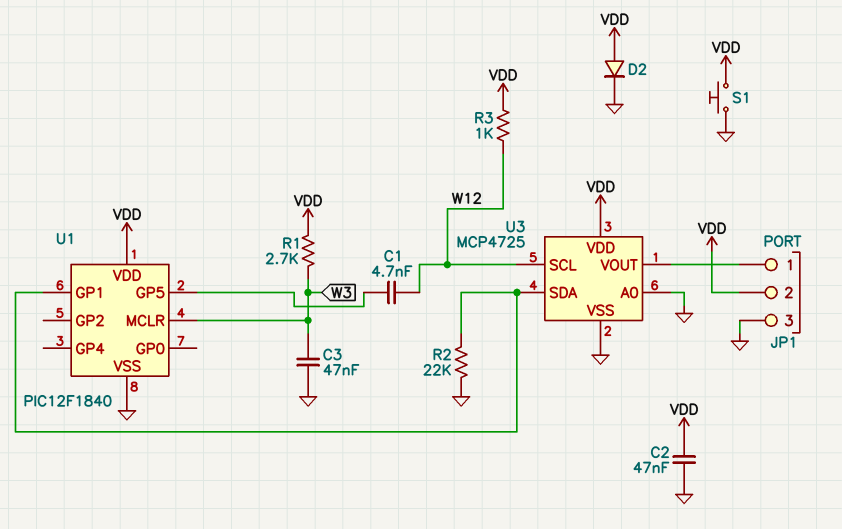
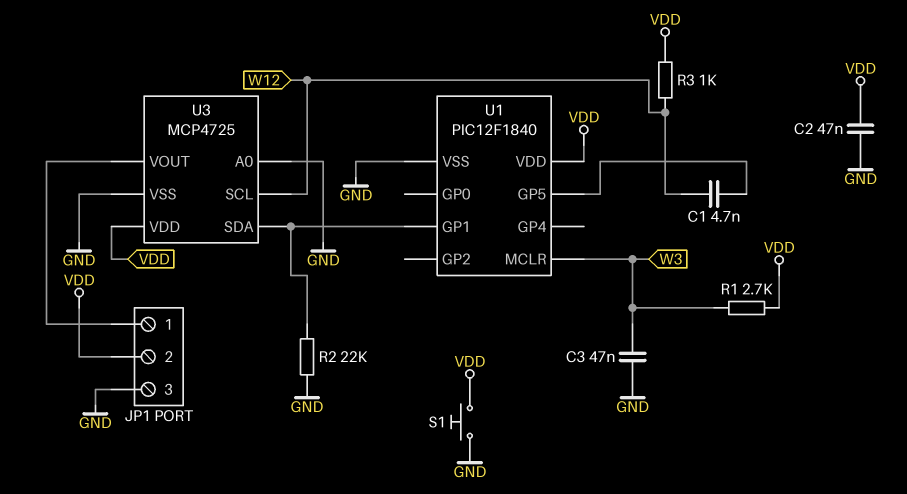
D2: diode (A VDD, K GND) -> none

